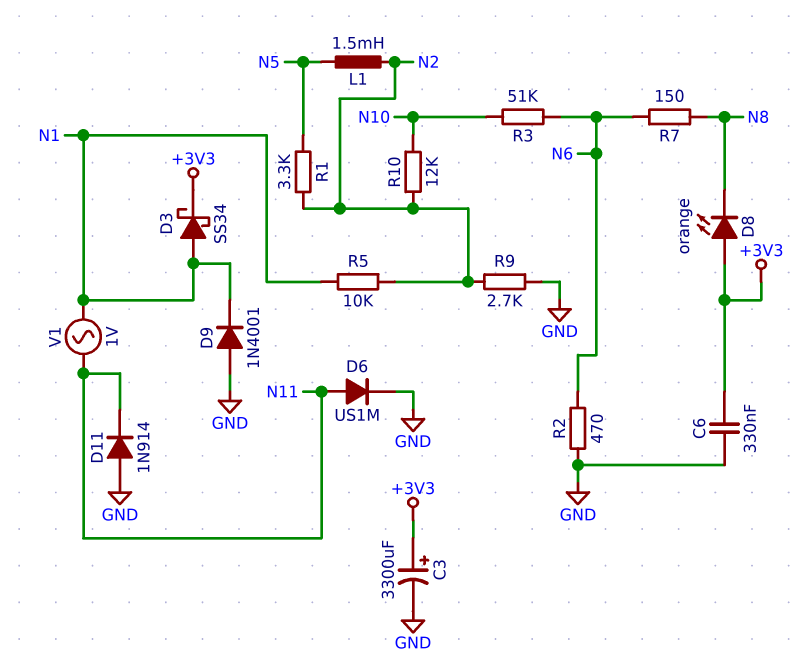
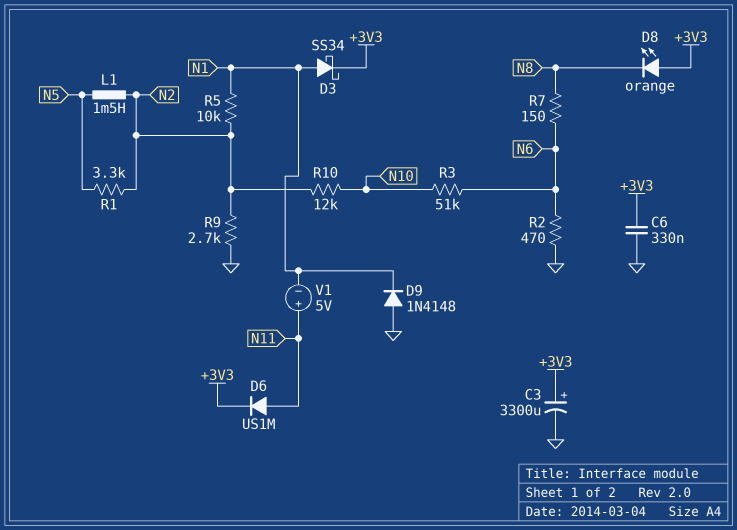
D6: diode US1M (A N11, K GND) -> diode US1M (A N11, K +3V3)
D9: diode 1N4001 (A GND, K N1) -> diode 1N4148 (A GND, K N1)
D11: diode 1N914 (A GND, K N11) -> none
V1: AC 1V (N1, N11) -> 5V (plus N11, minus N1)

